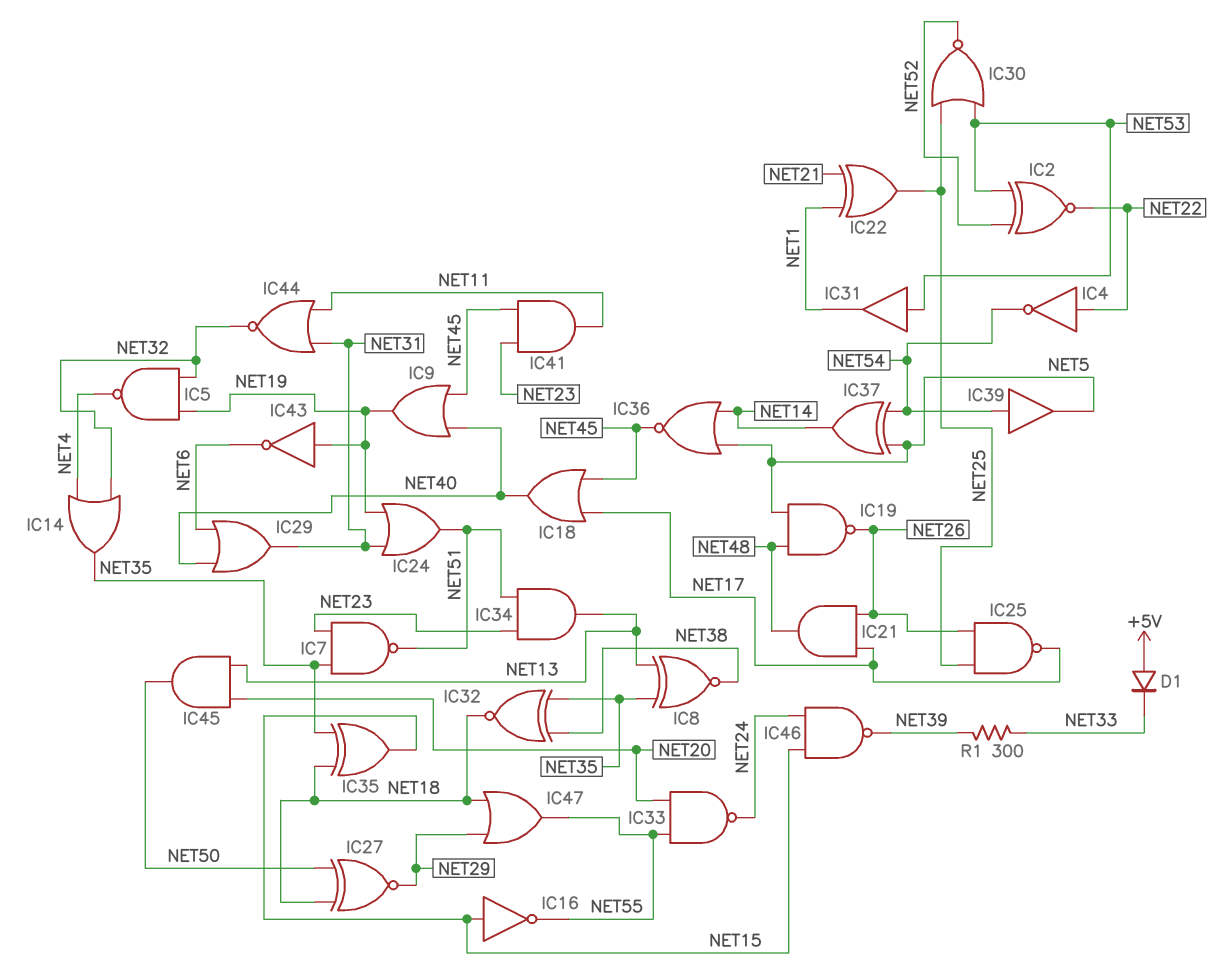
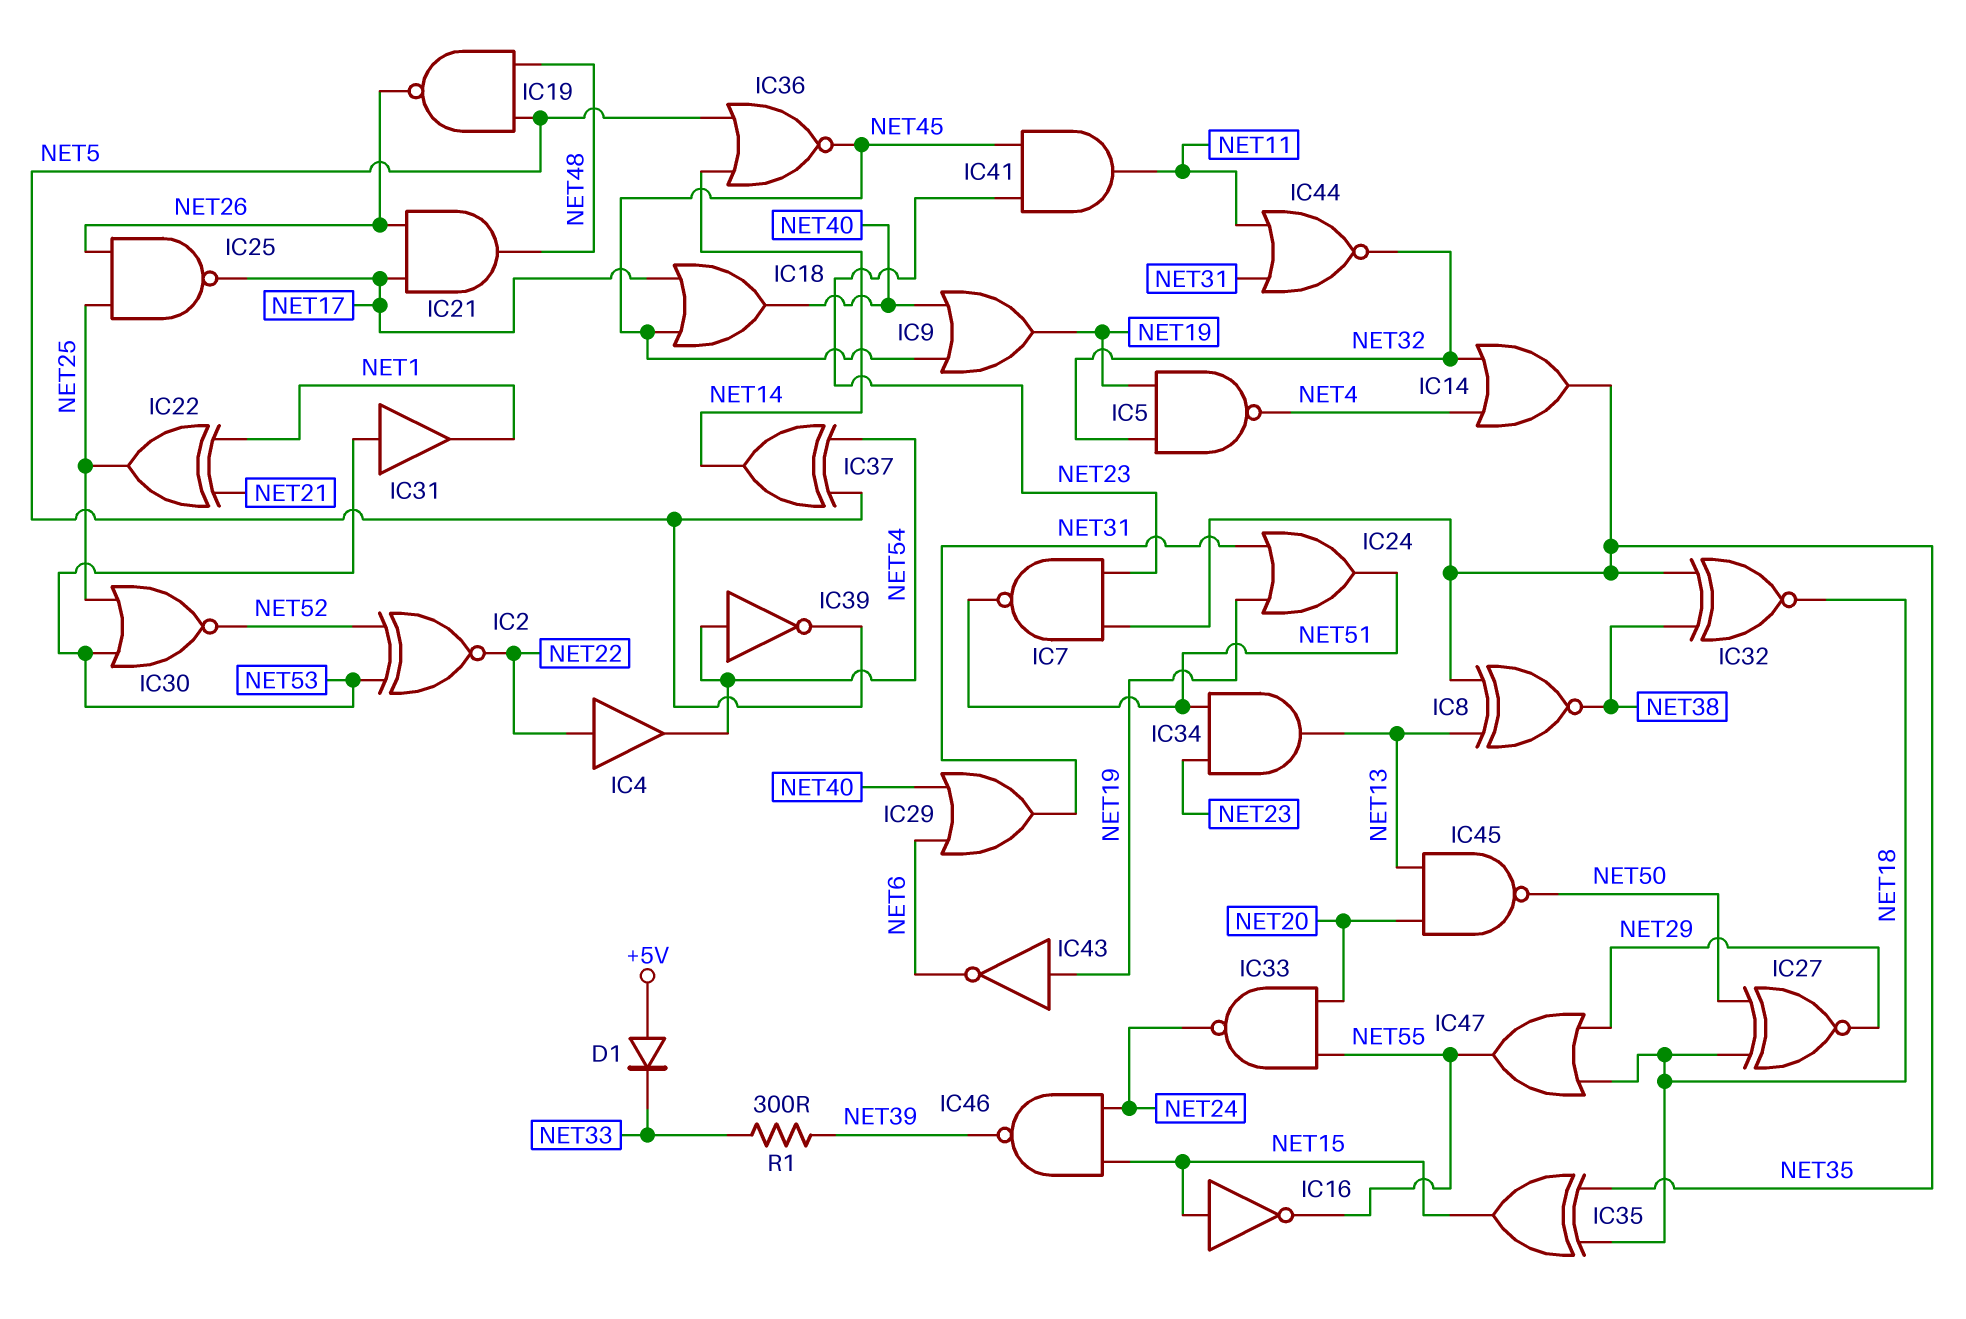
IC4: NOT (in NET22, out NET54) -> buffer (in NET22, out NET54)
IC39: buffer (in NET54, out NET5) -> NOT (in NET54, out NET5)
IC45: AND (in NET13, in NET20, out NET50) -> NAND (in NET13, in NET20, out NET50)

